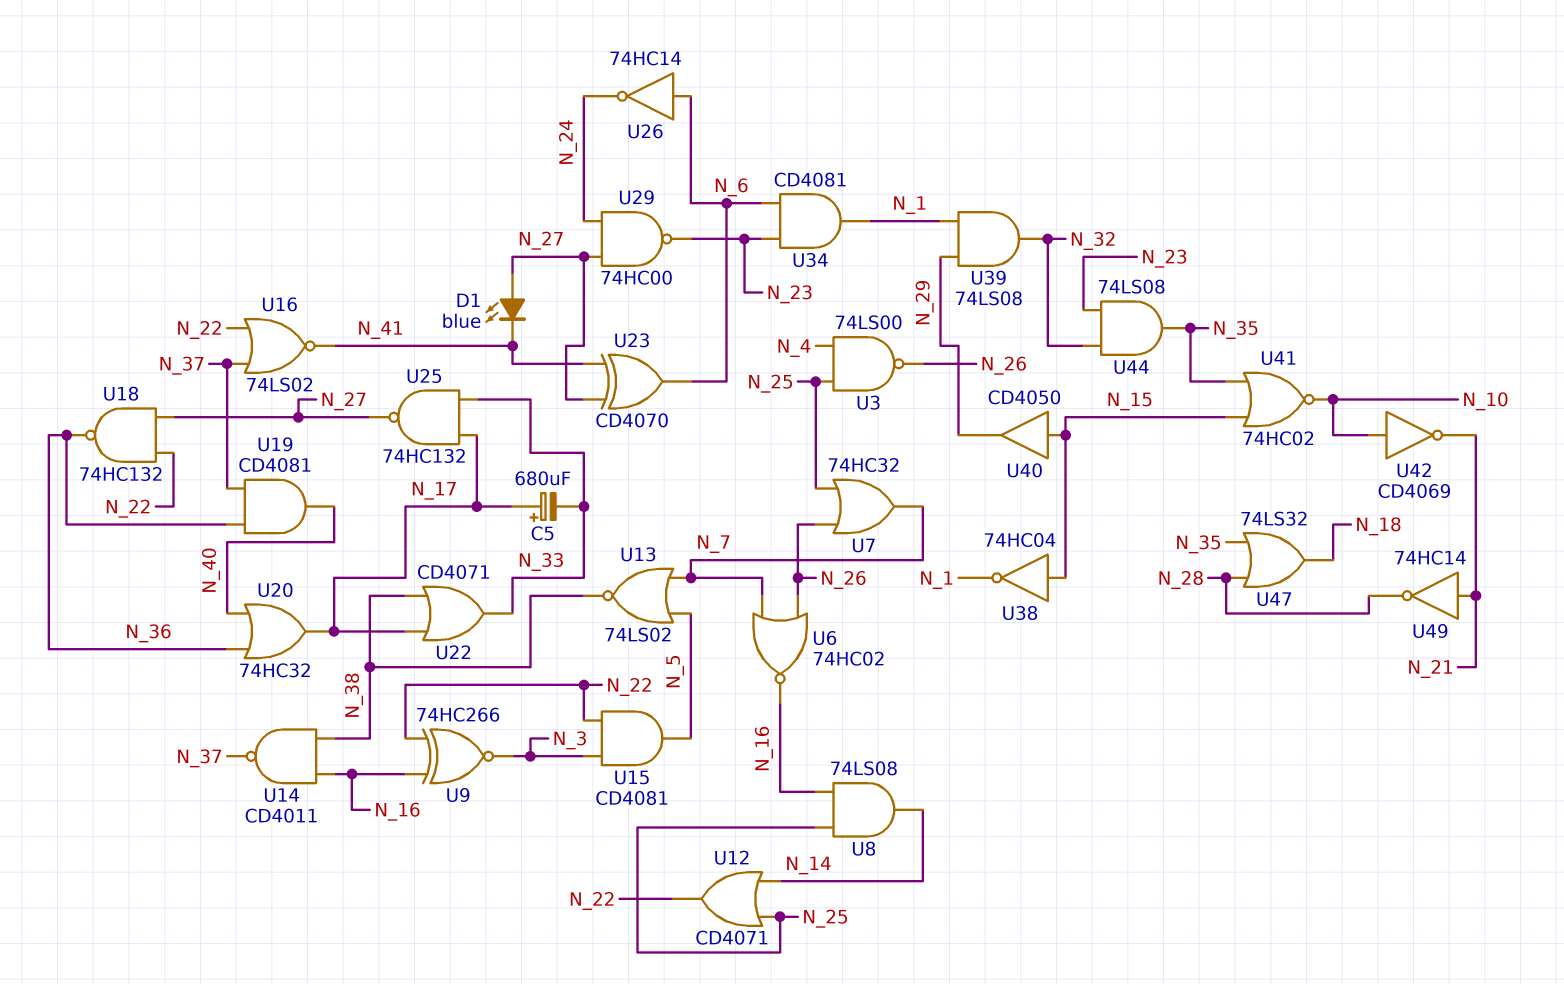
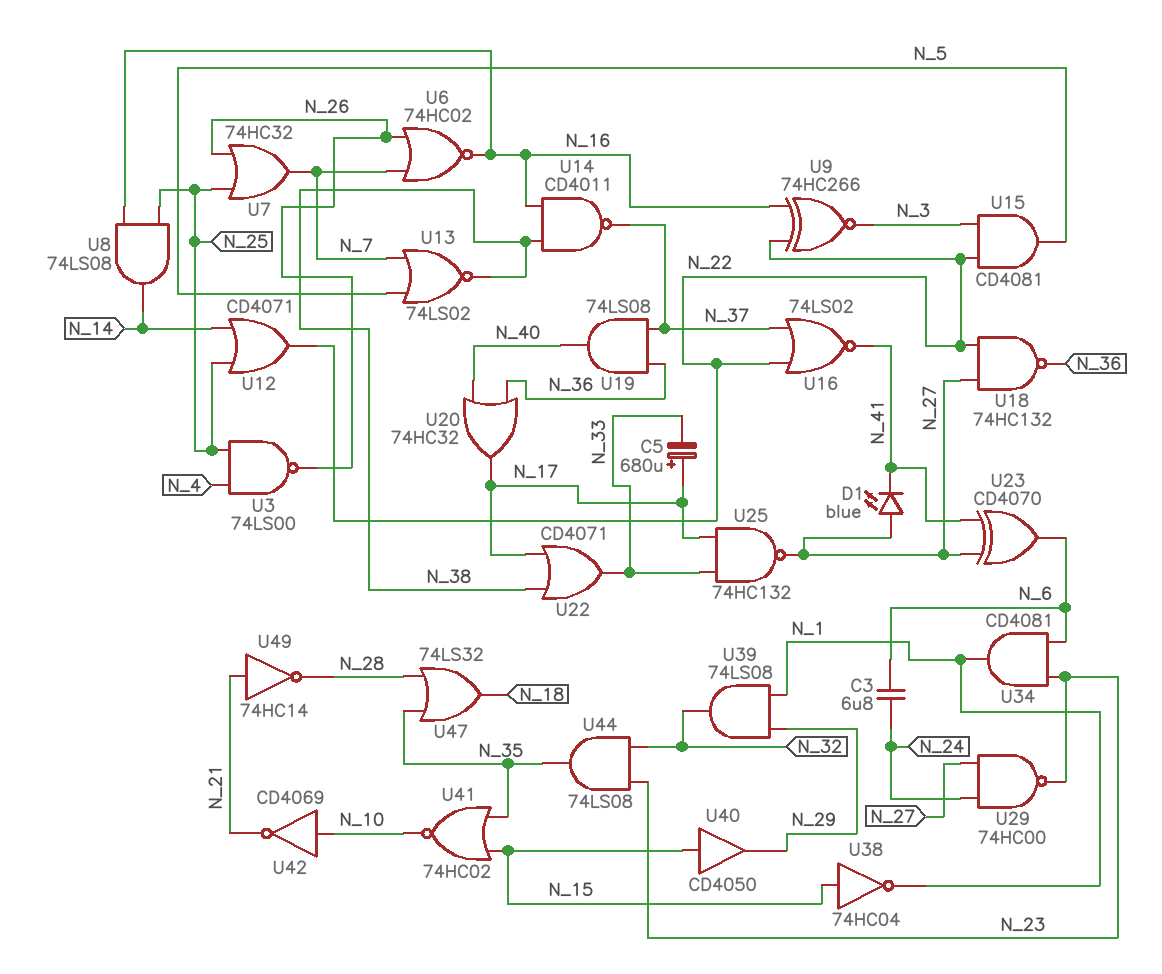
C3: none -> 6.8uF (N_6, N_24)
U19: AND CD4081 (in N_36, in N_37, out N_40) -> AND 74LS08 (in N_36, in N_37, out N_40)
U26: NOT 74HC14 (in N_6, out N_24) -> none

